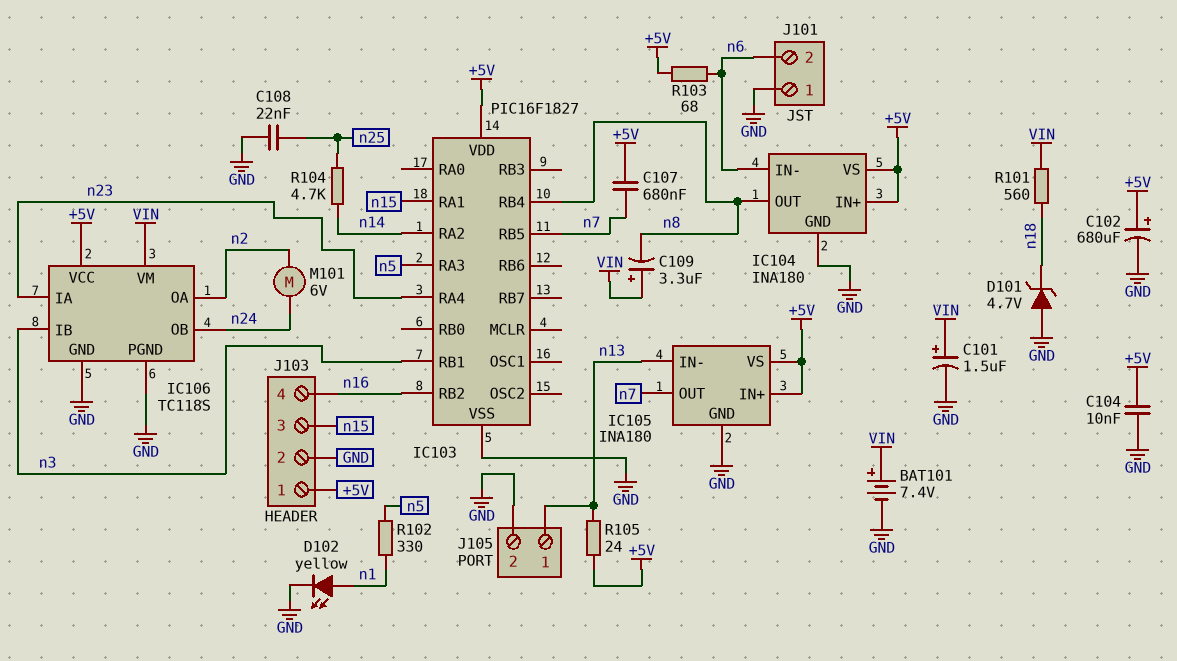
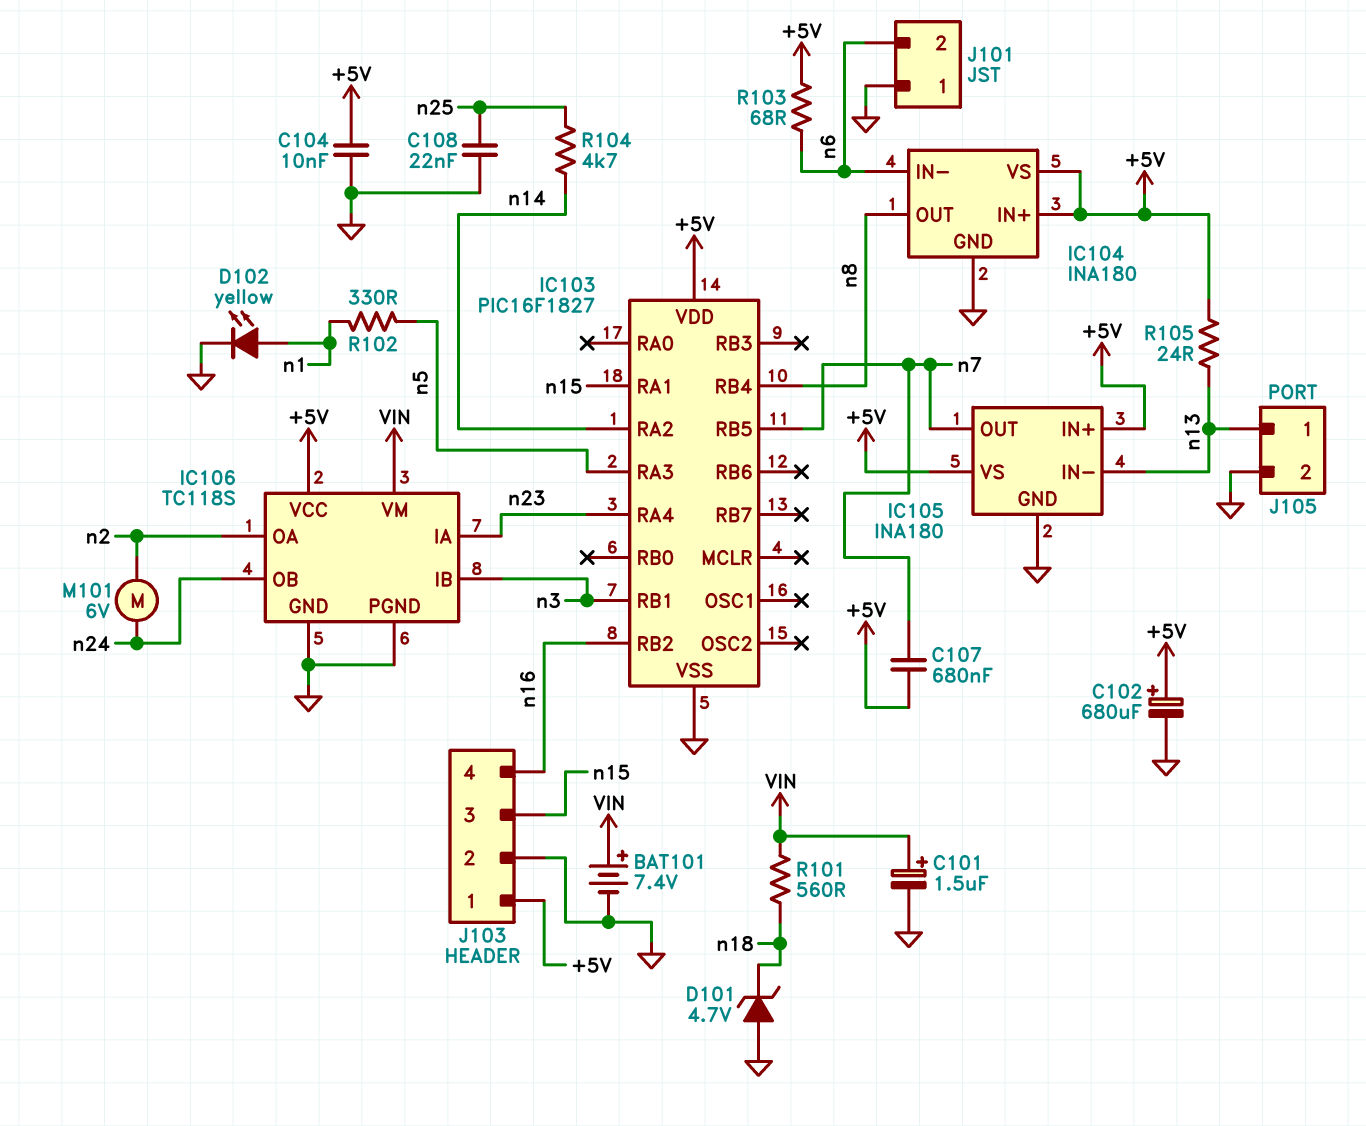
C109: 3.3uF (plus VIN, minus n8) -> none

